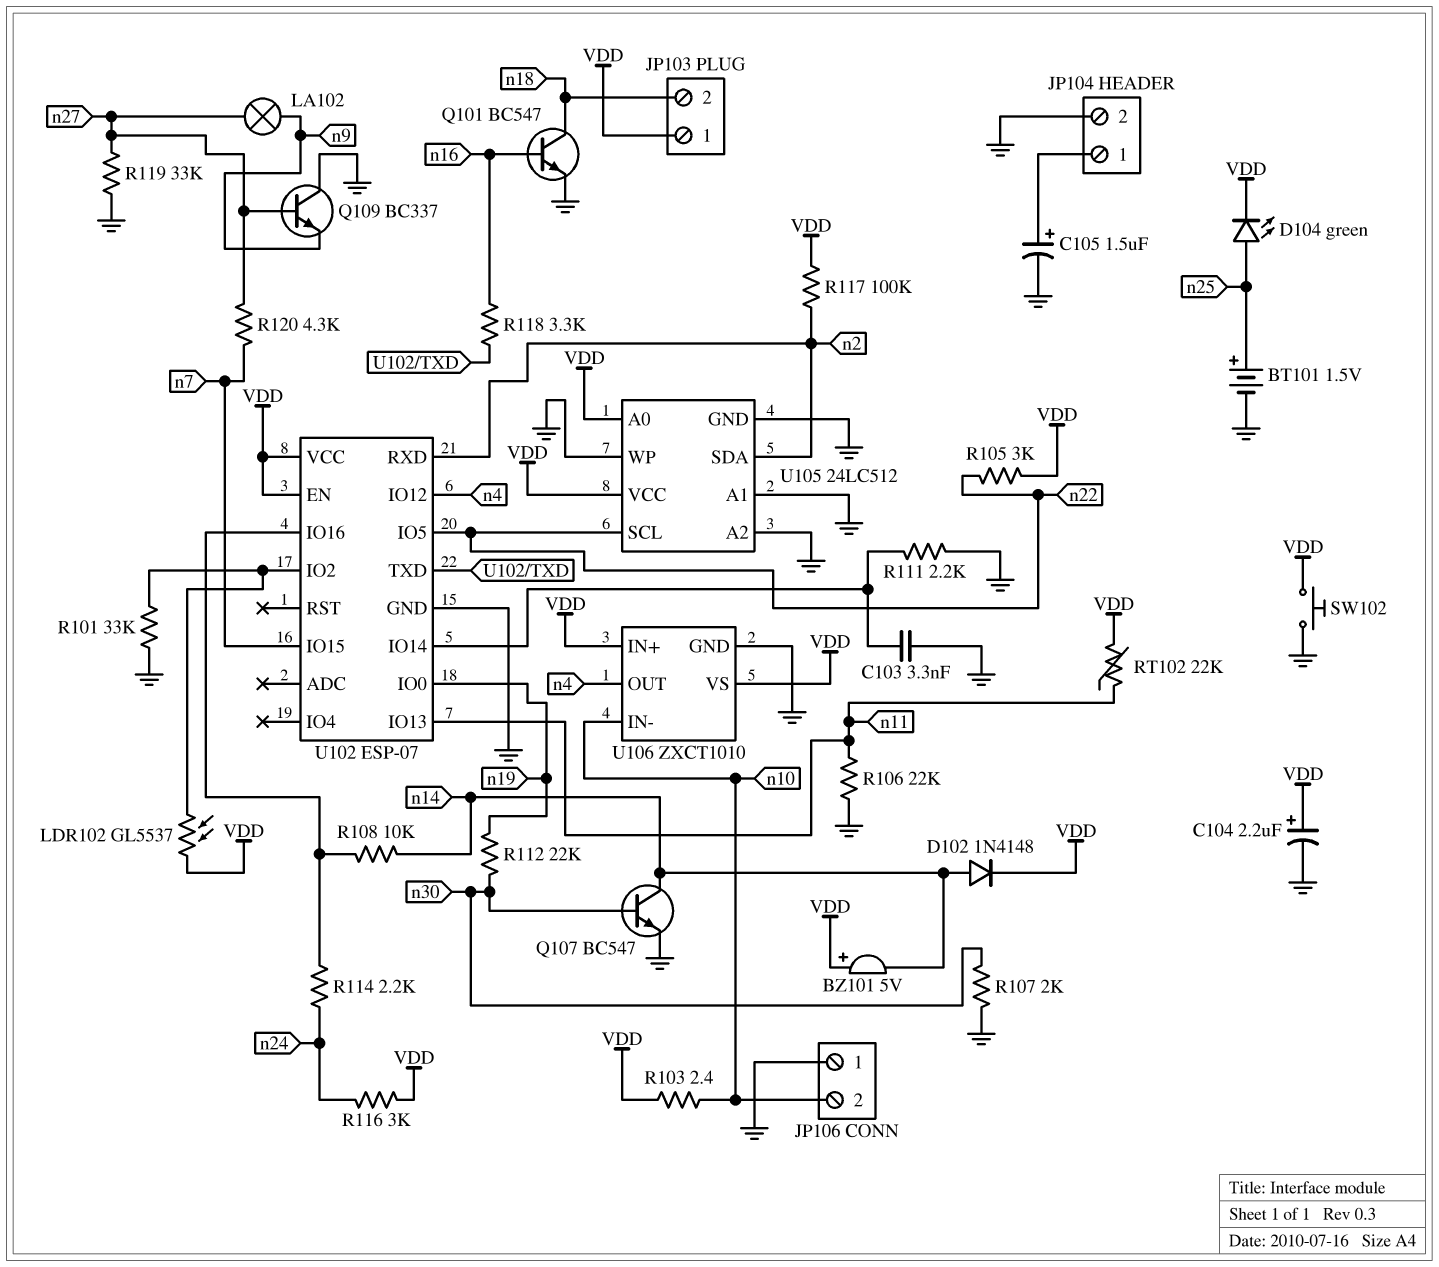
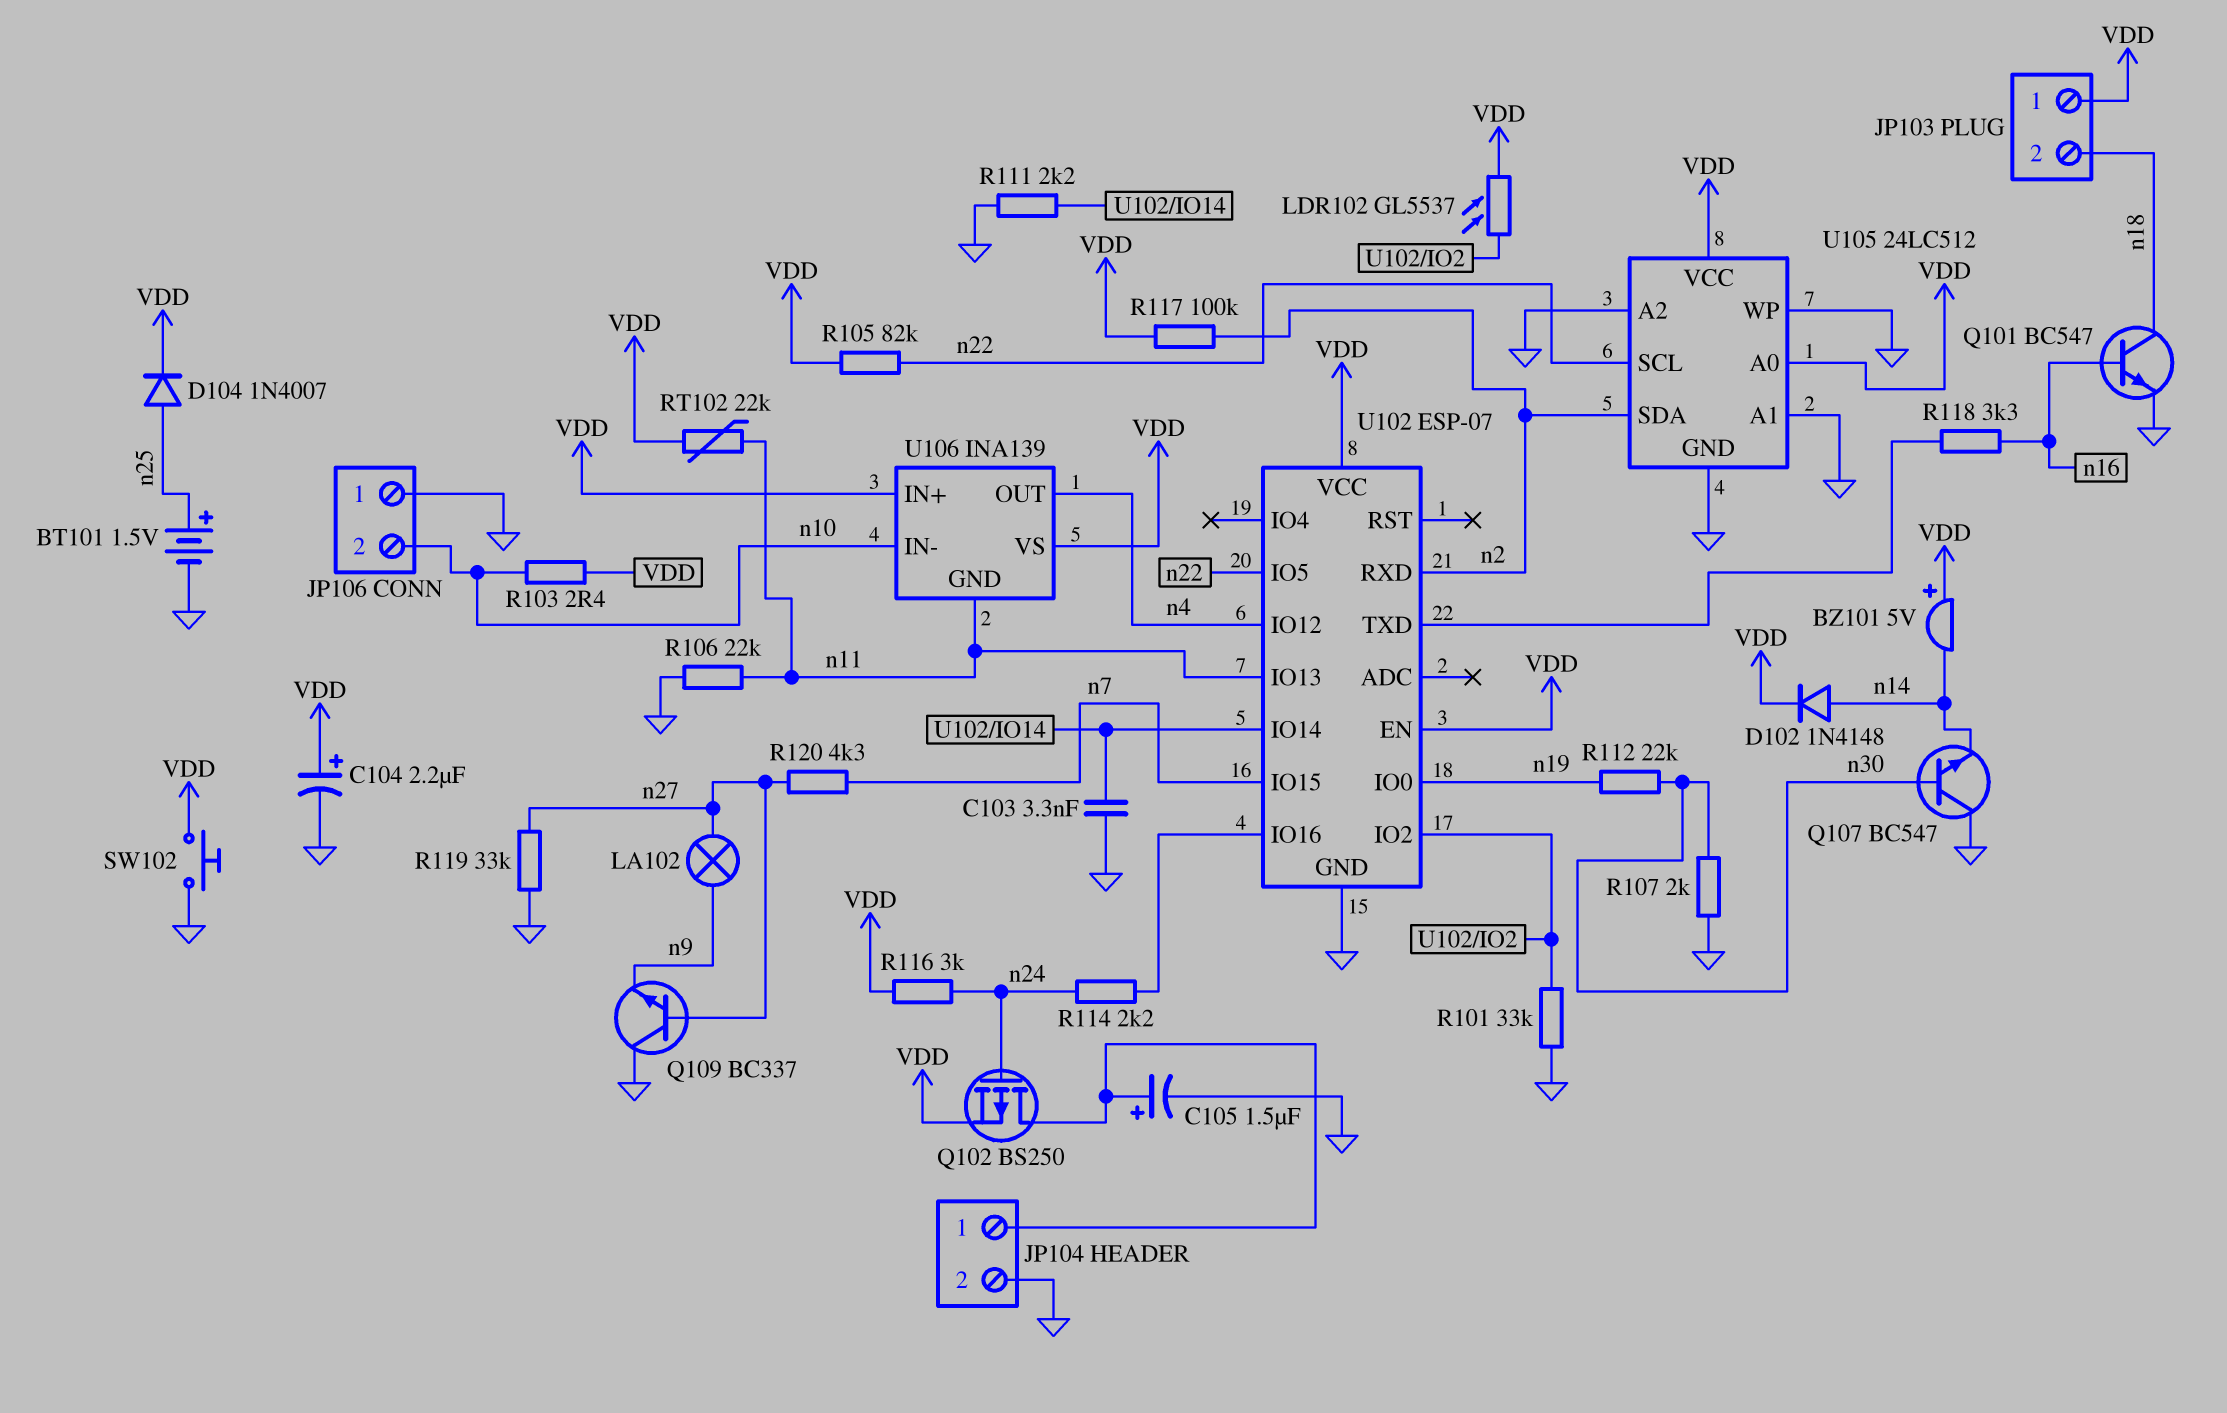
D104: LED green (A n25, K VDD) -> diode 1N4007 (A n25, K VDD)
Q102: none -> PMOS BS250 (G n24, D JP104/1, S VDD)
Q107: NPN BC547 (B n30, C n14, E GND) -> NPN BC547 (B n30, C GND, E n14)
R105: 3k (VDD, n22) -> 82k (VDD, n22)
R108: 10k (U102/IO16, n14) -> none
U106: ZXCT1010 -> INA139
U106 pin GND: GND -> n11

